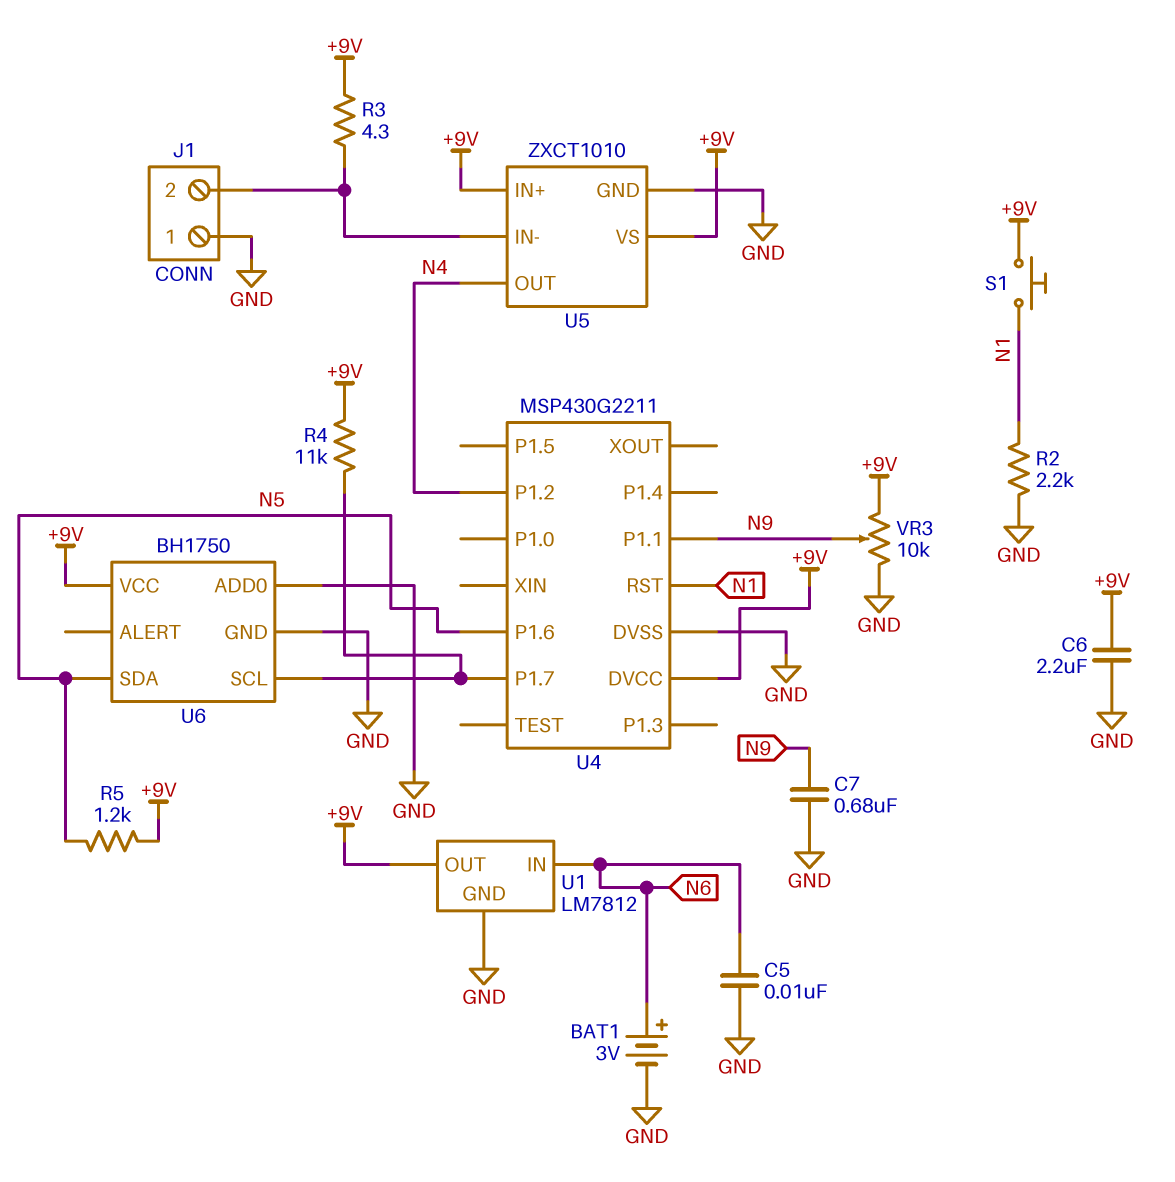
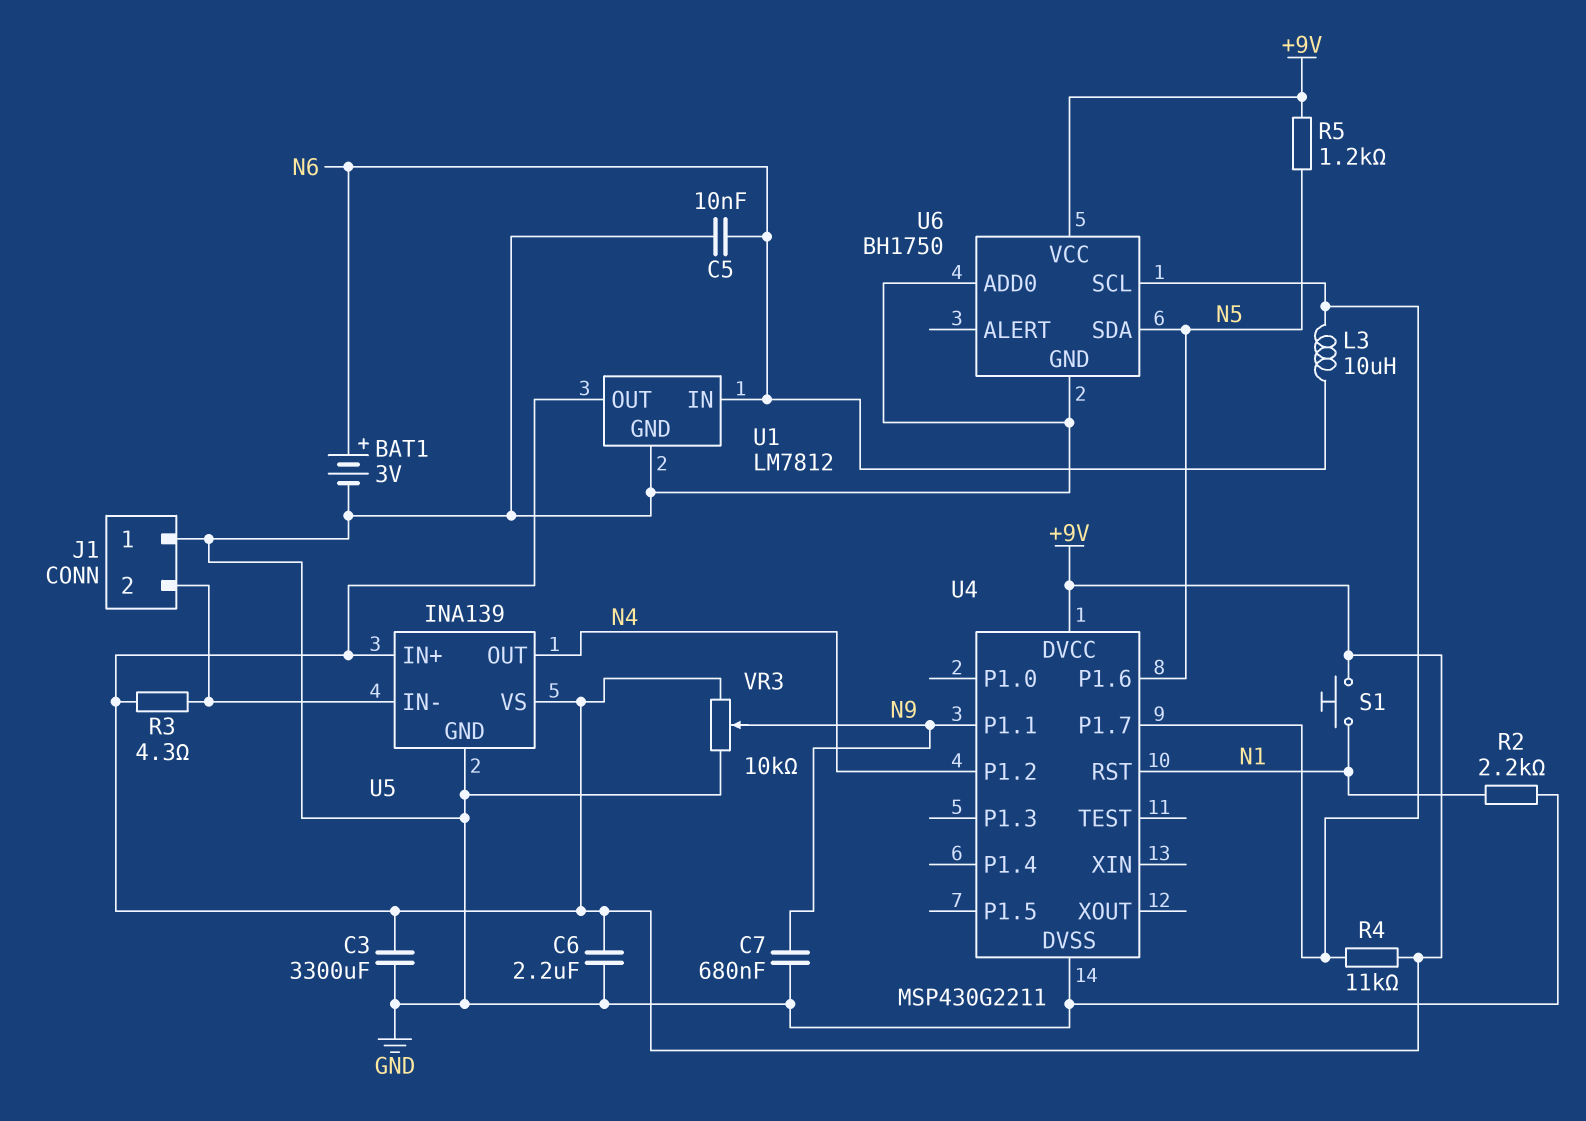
C3: none -> 3300uF (+9V, GND)
L3: none -> 10uH (N6, U4/P1.7)
U5: ZXCT1010 -> INA139

